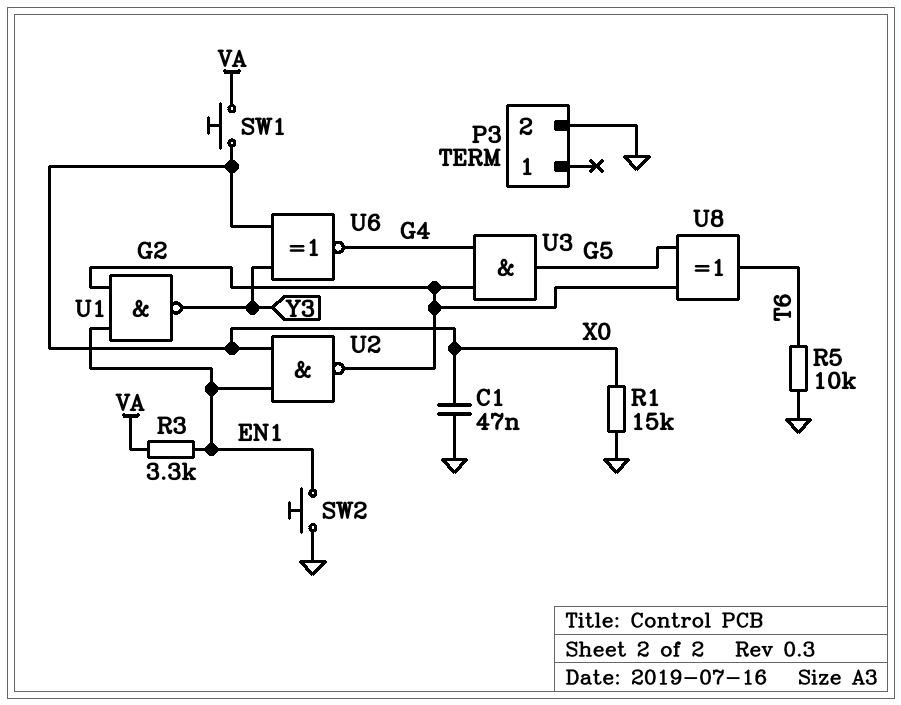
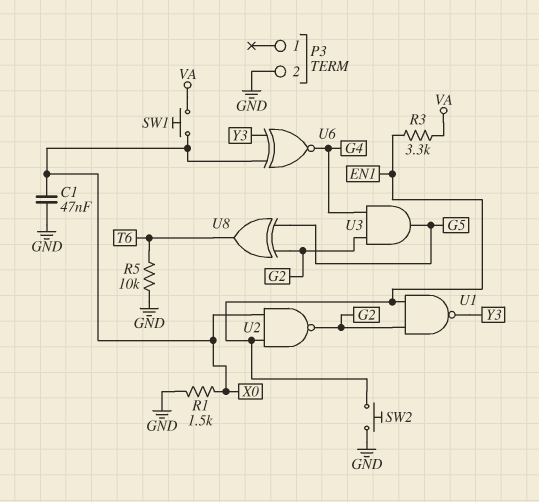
R1: 15k (GND, X0) -> 1.5k (GND, X0)

